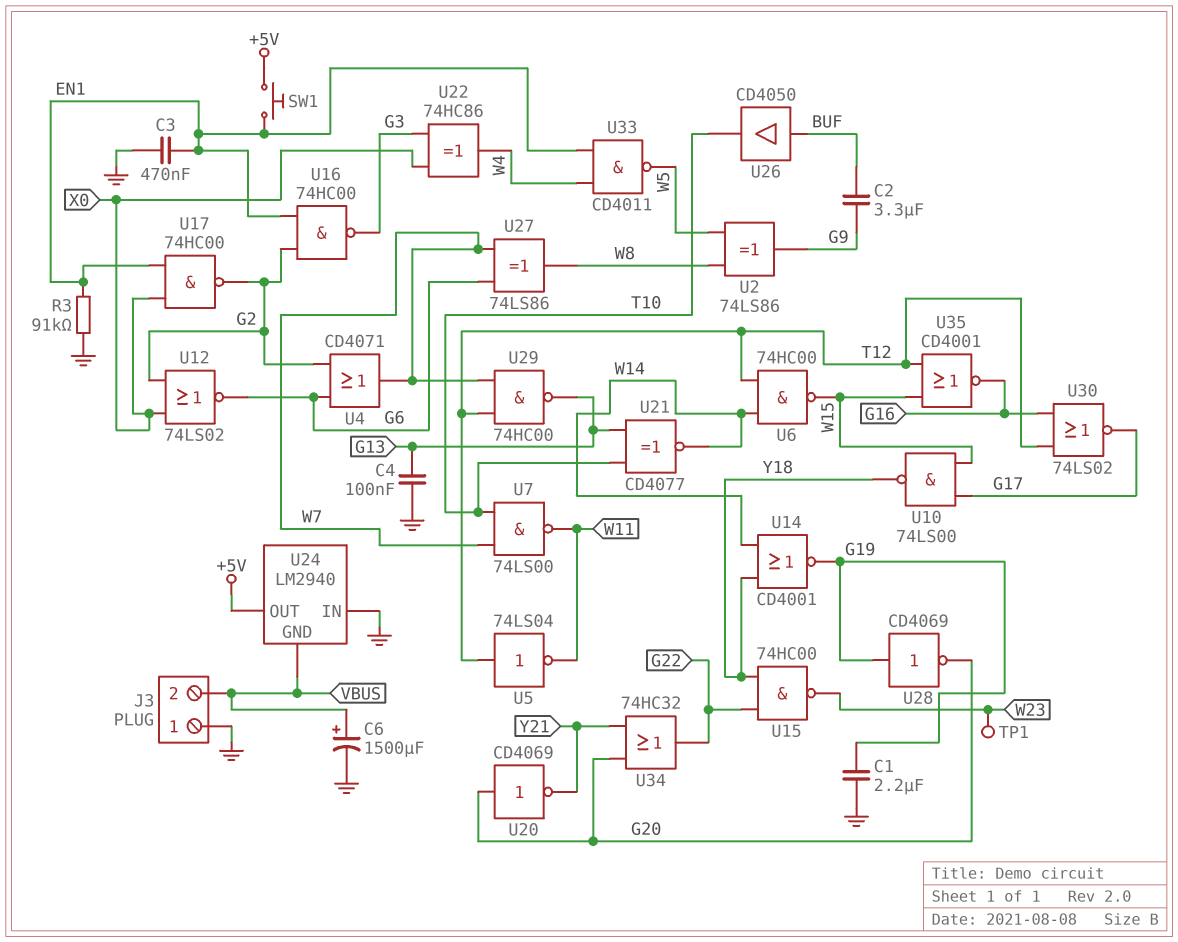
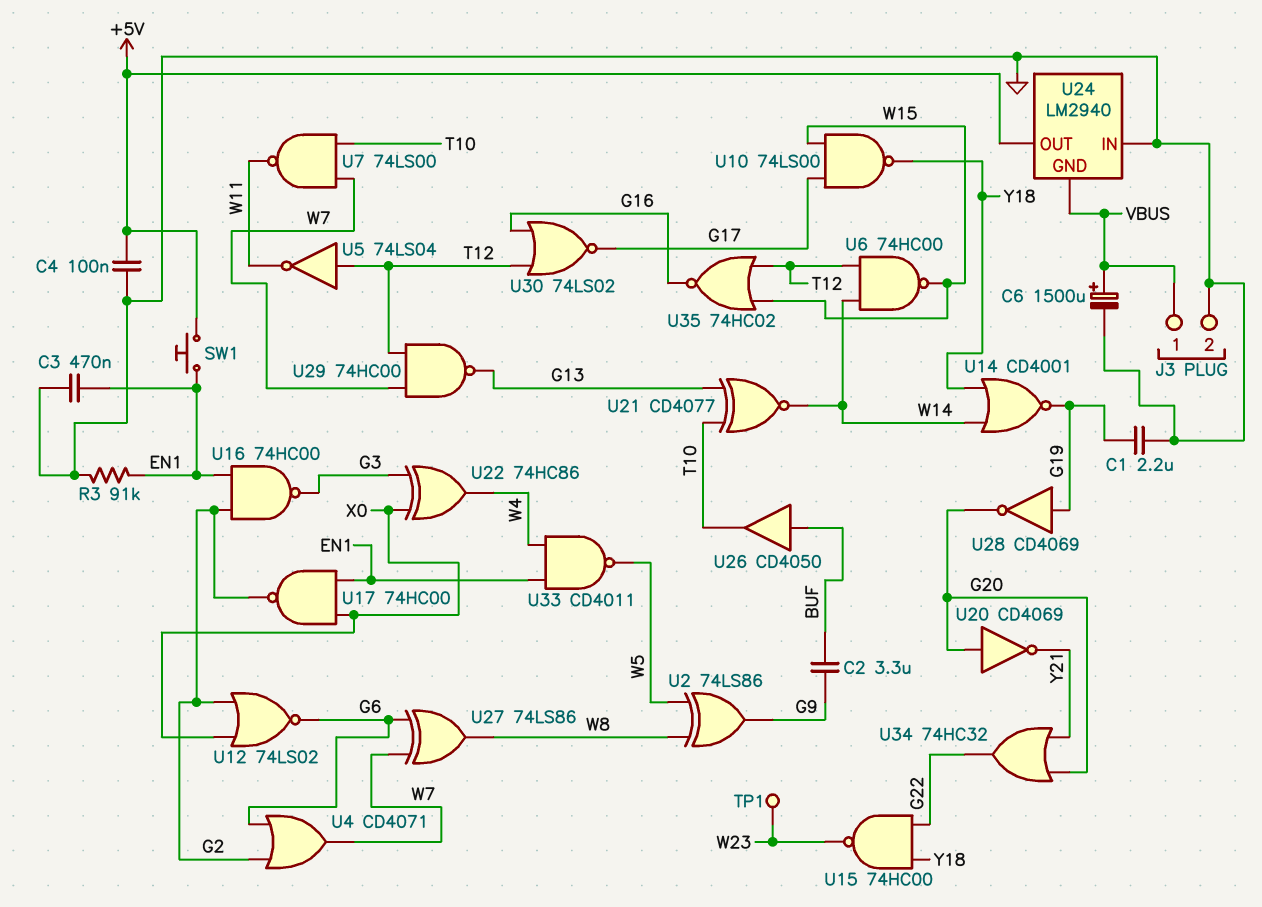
C4: 100nF (G13, GND) -> 100nF (+5V, GND)
J3 pin 1: GND -> VBUS
J3 pin 2: VBUS -> GND
U35: NOR CD4001 (in T12, in W15, out G16) -> NOR 74HC02 (in T12, in W15, out G16)

